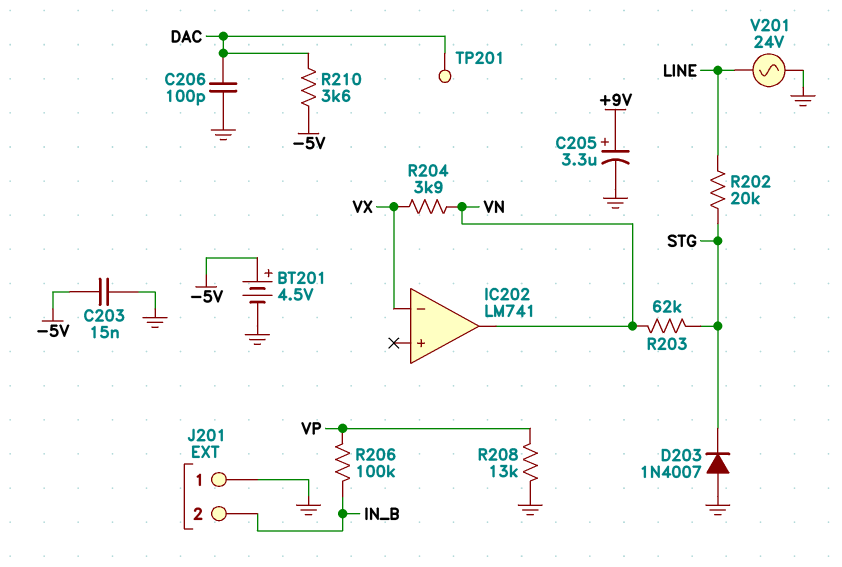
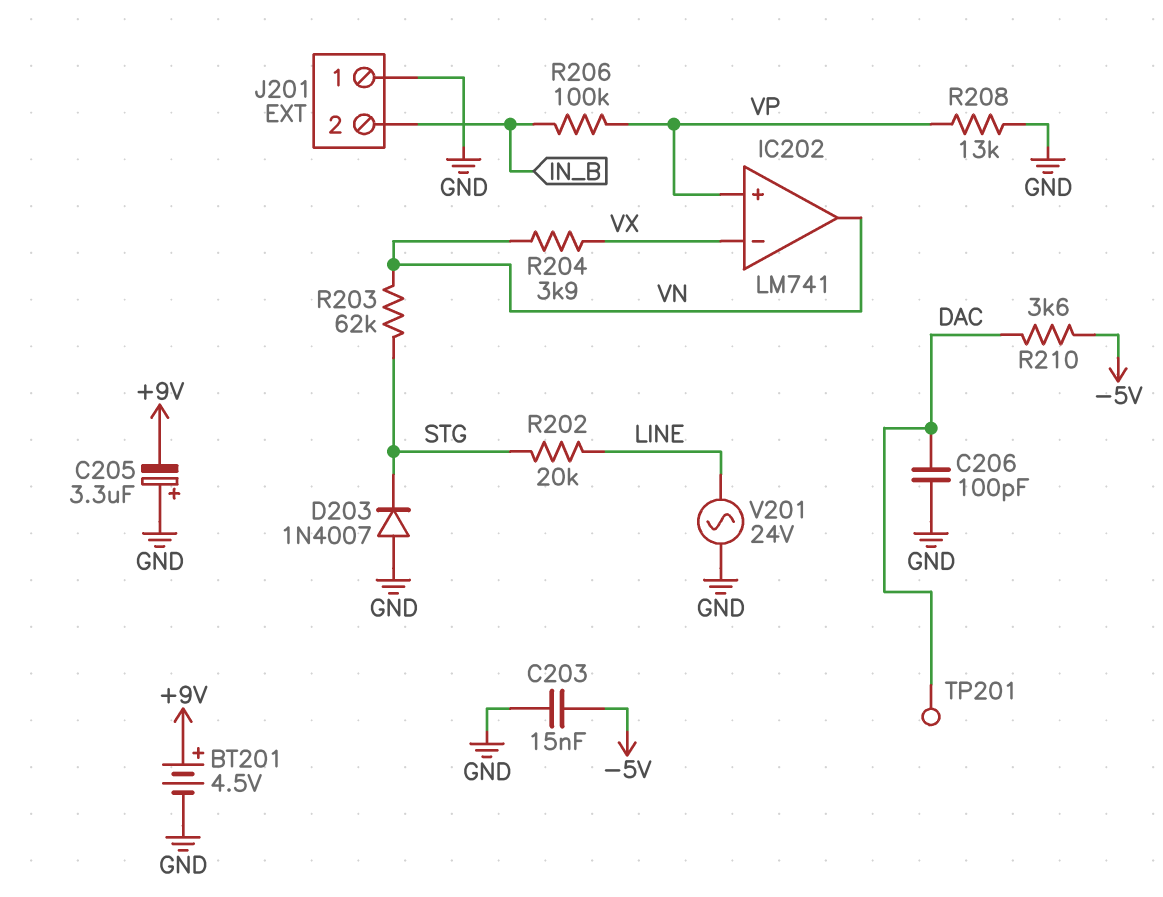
BT201: 4.5V (plus -5V, minus GND) -> 4.5V (plus +9V, minus GND)
C205: 3.3uF (plus +9V, minus GND) -> 3.3uF (plus GND, minus +9V)
IC202 pin in+: none -> VP

